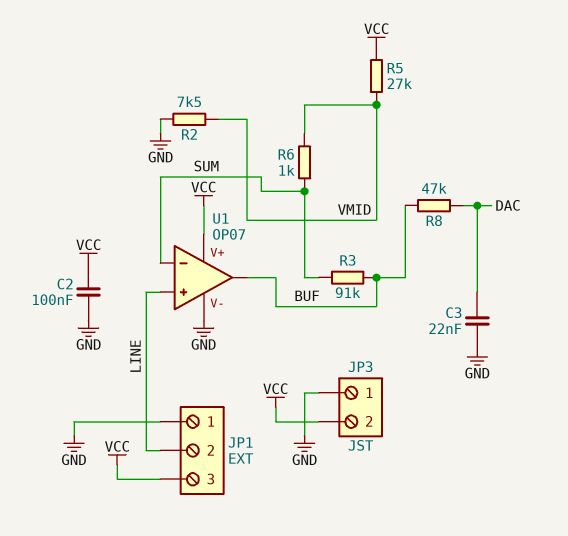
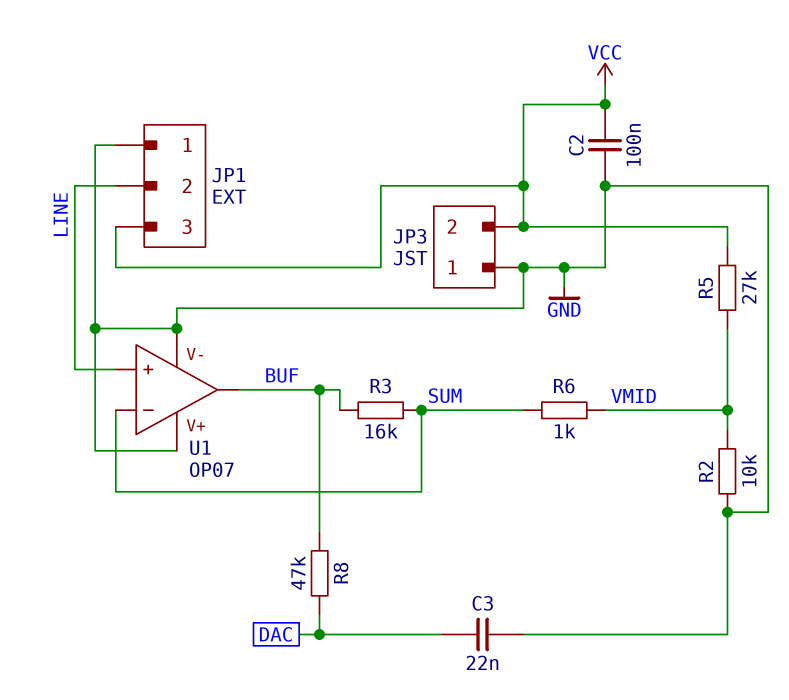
R2: 7.5k (GND, VMID) -> 10k (GND, VMID)
R3: 91k (BUF, SUM) -> 16k (BUF, SUM)
U1 pin V+: VCC -> GND

